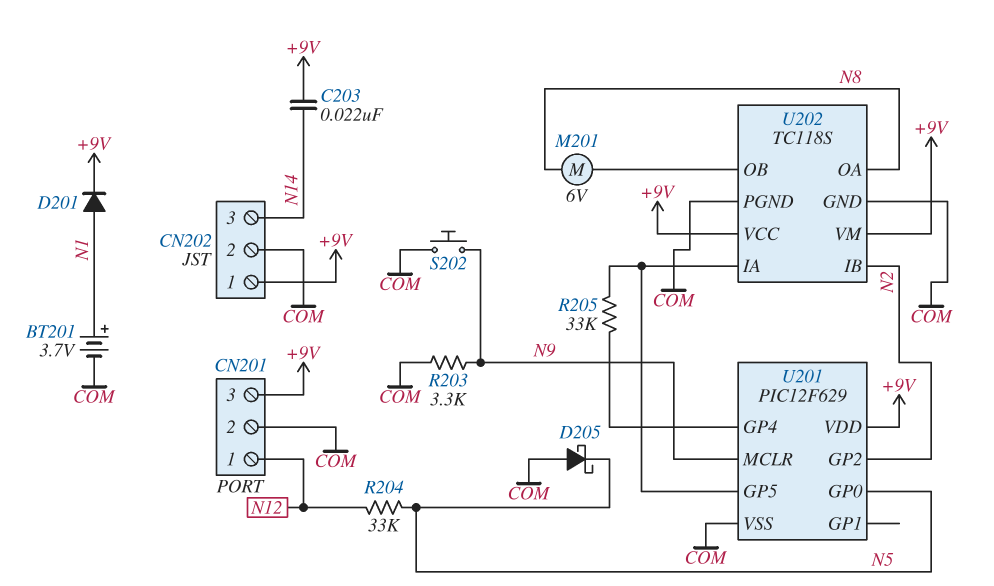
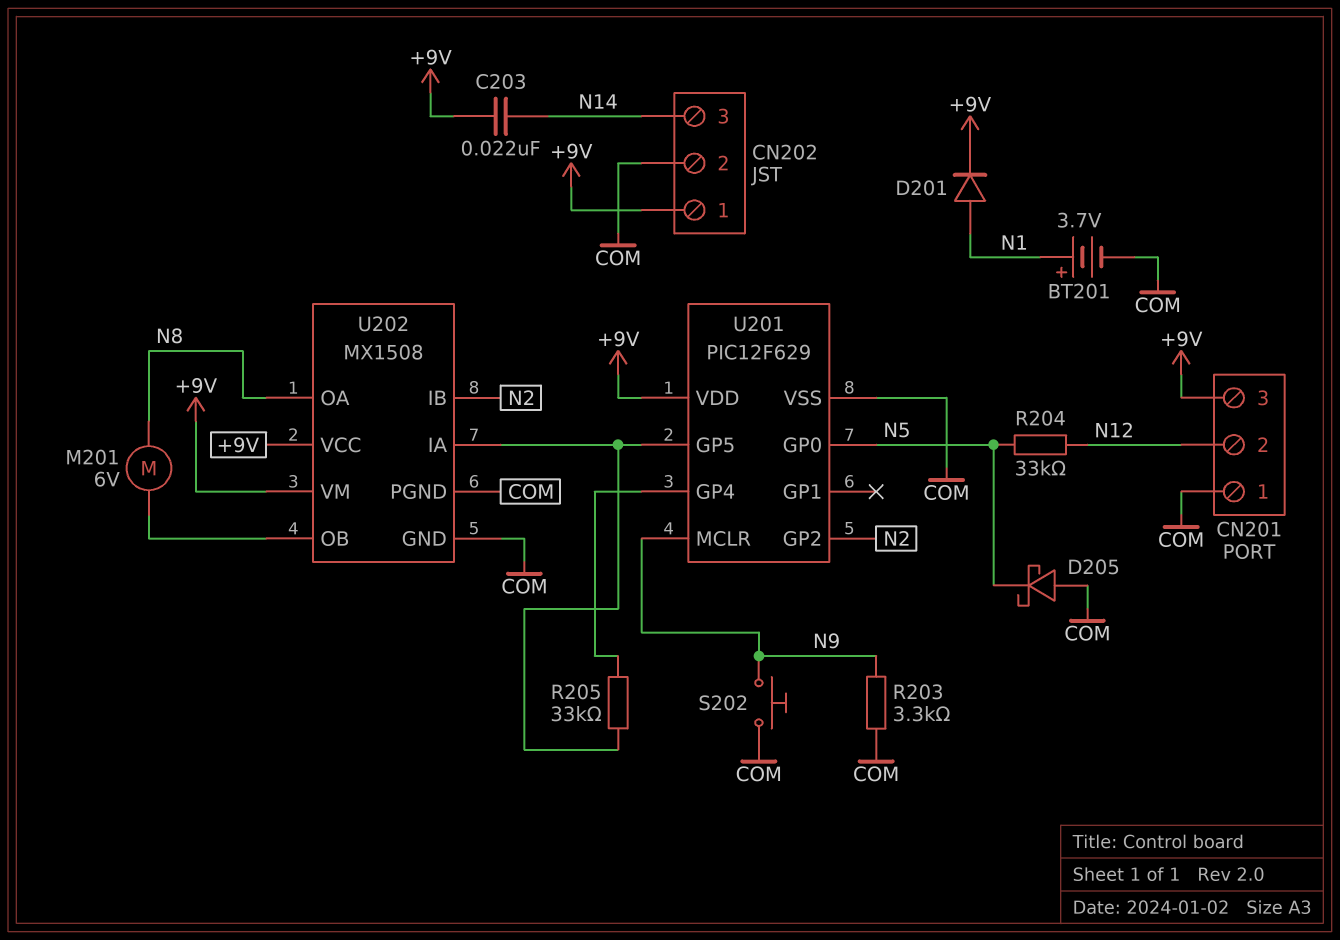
CN201 pin 1: N12 -> COM
CN201 pin 2: COM -> N12
U202: TC118S -> MX1508

